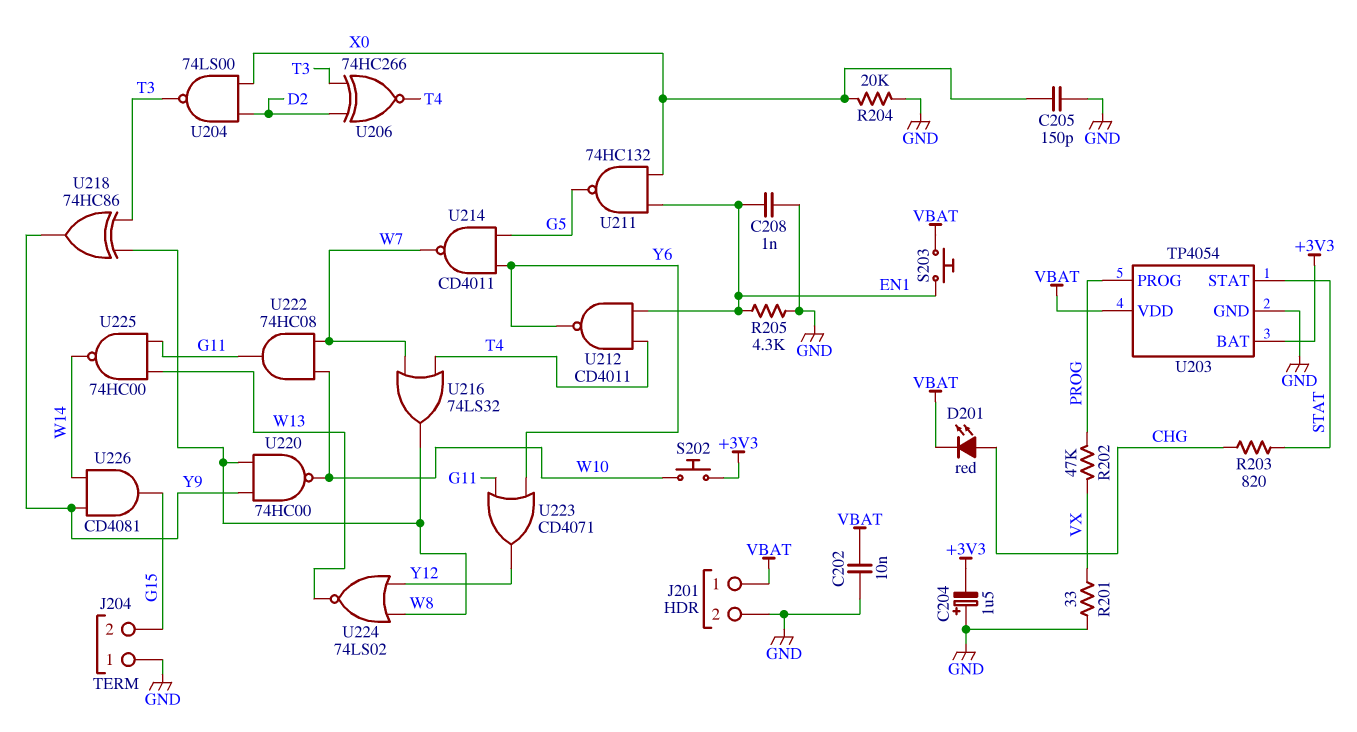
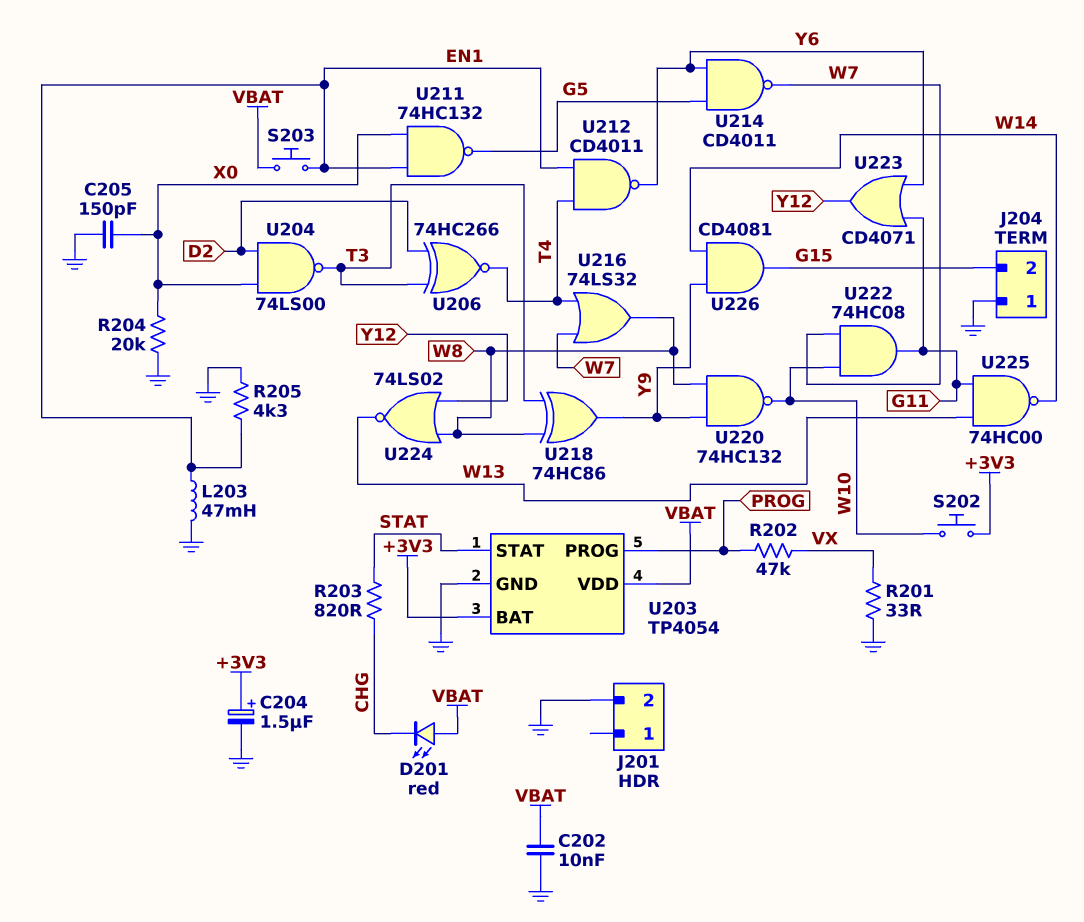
C204: 1.5uF (plus GND, minus +3V3) -> 1.5uF (plus +3V3, minus GND)
C208: 1nF (EN1, GND) -> none
D201: LED red (A CHG, K VBAT) -> LED red (A VBAT, K CHG)
J201 pin 1: VBAT -> none
L203: none -> 47mH (EN1, GND)
U220: NAND 74HC00 (in W8, in Y9, out W10) -> NAND 74HC132 (in W8, in Y9, out W10)

